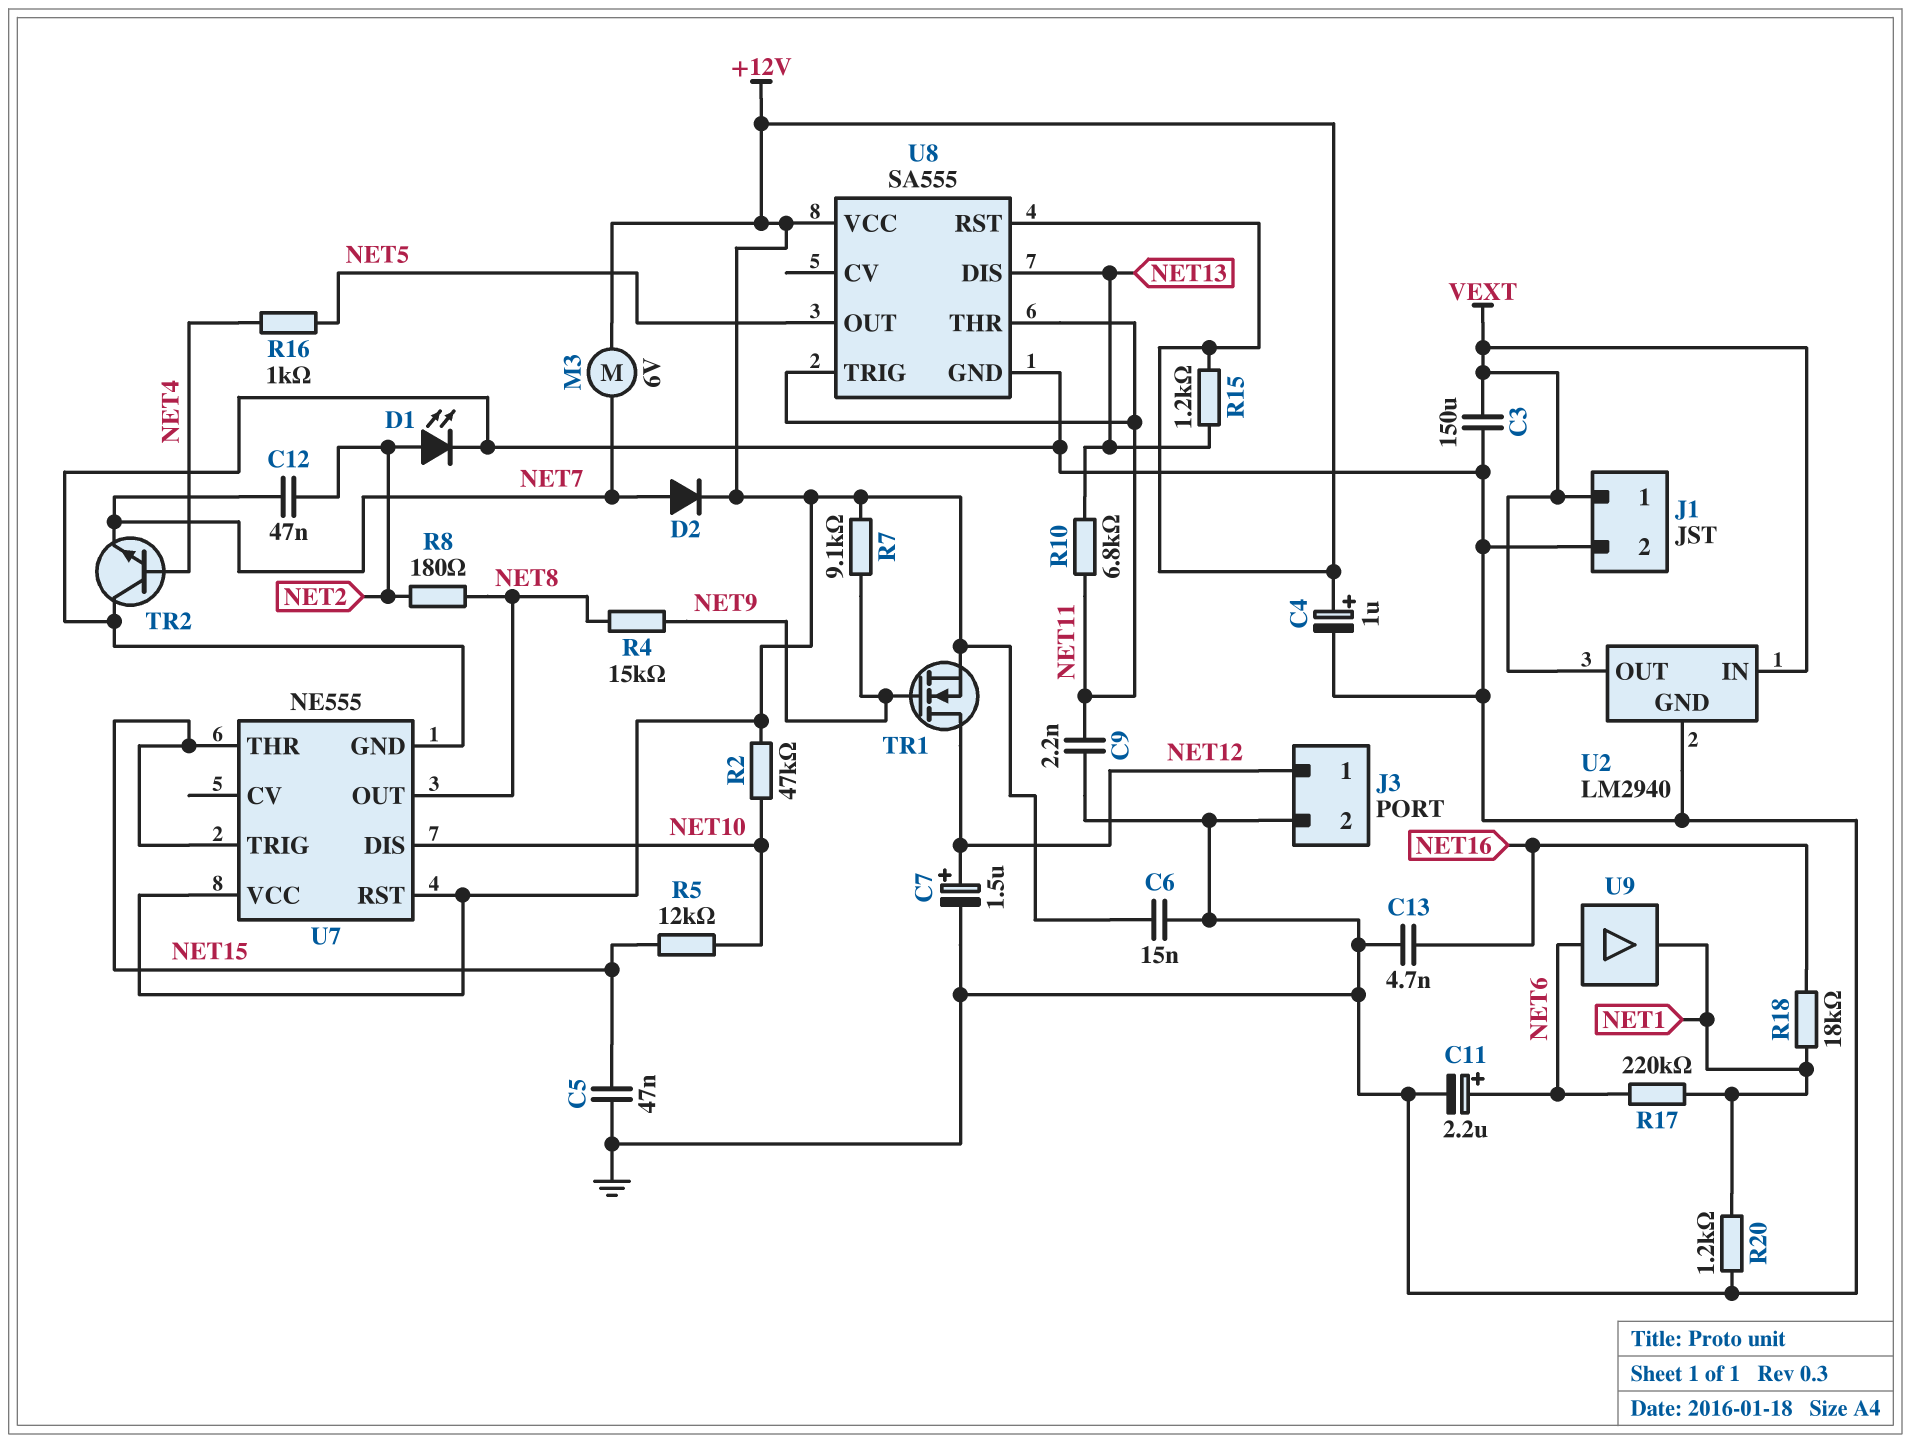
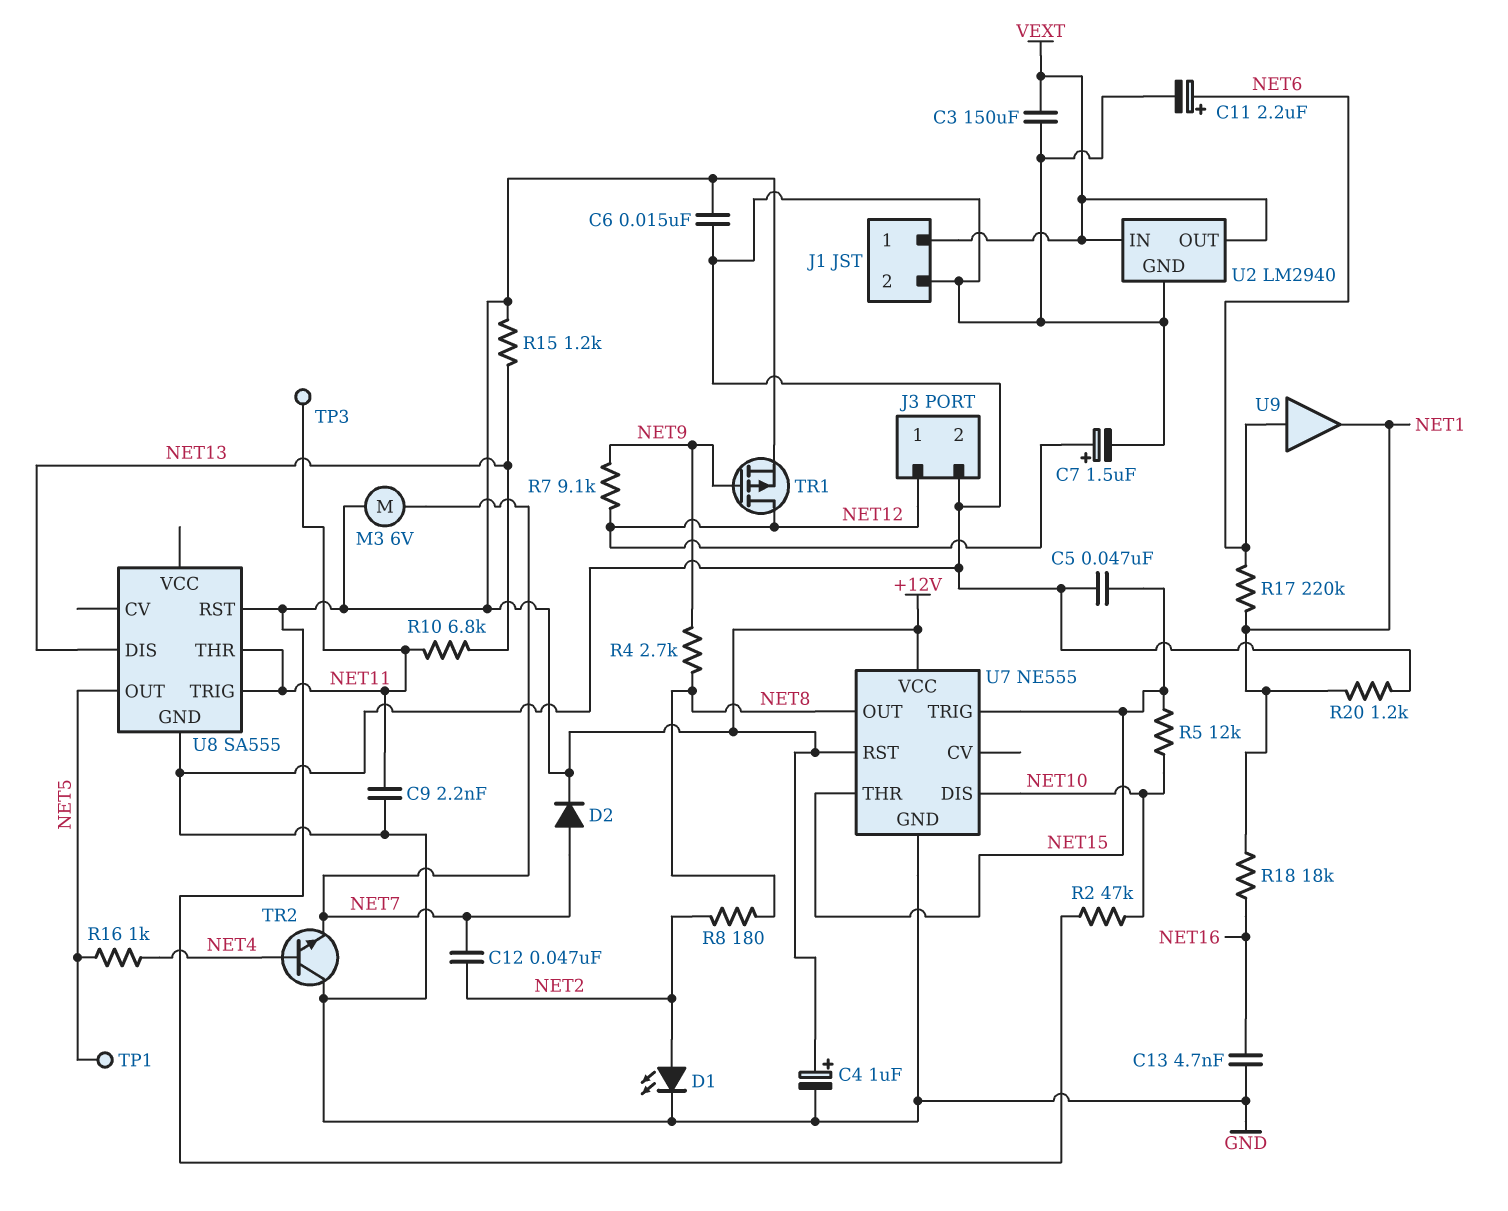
R4: 15k (NET8, NET9) -> 2.7k (NET8, NET9)
R7: 9.1k (+12V, NET9) -> 9.1k (NET9, NET12)
TP1: none -> test point (NET5)
TP3: none -> test point (NET11)
TR1: NMOS (G NET9, D NET12, S +12V) -> PMOS (G NET9, D NET12, S +12V)
U8 pin VCC: +12V -> none

